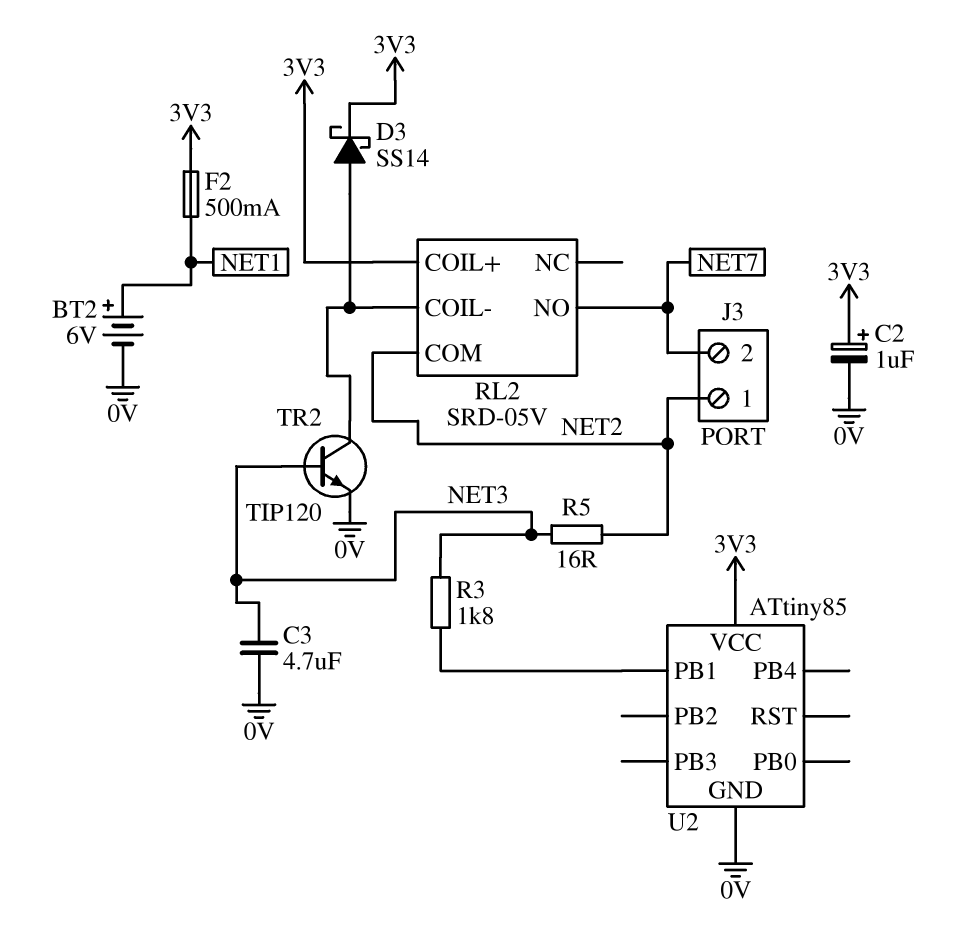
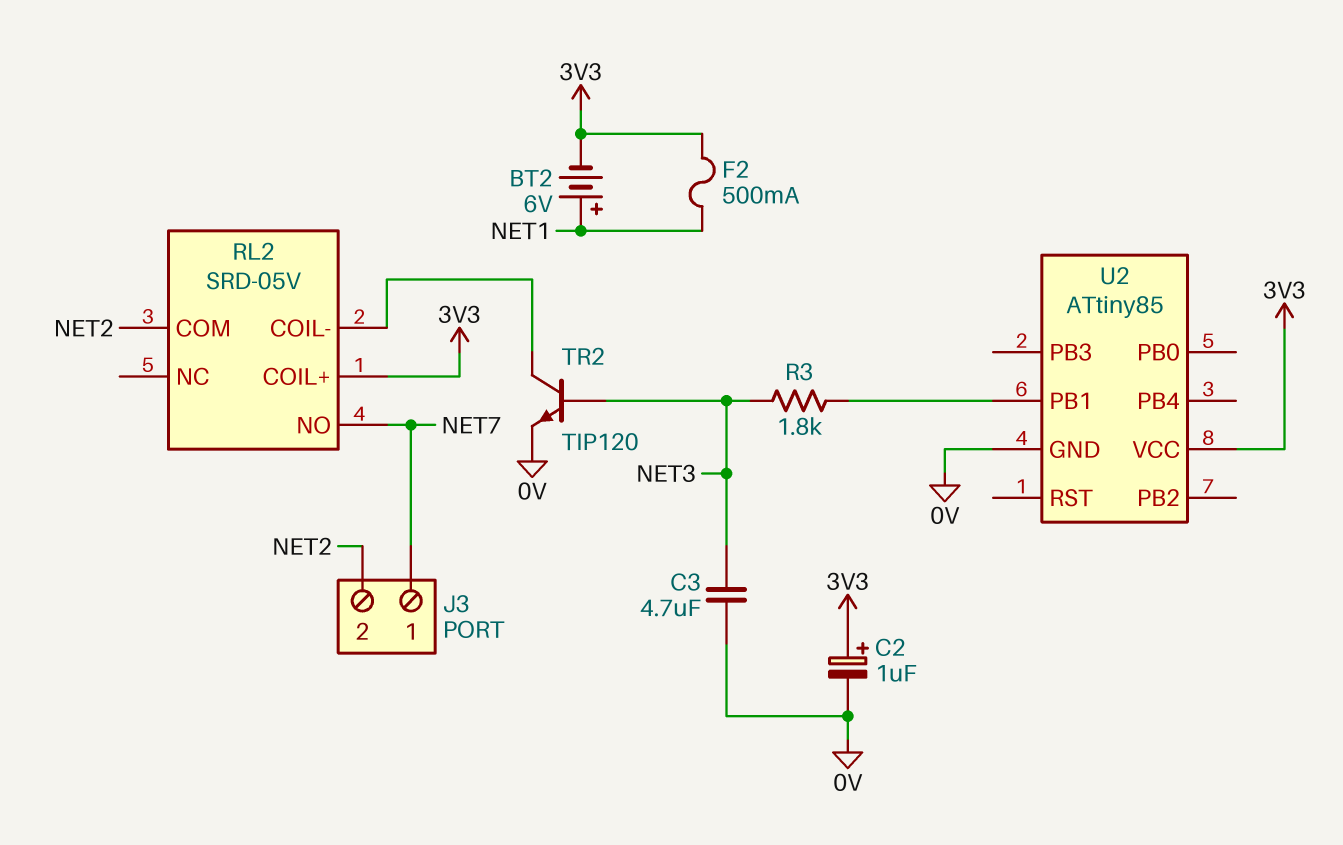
BT2: 6V (plus NET1, minus 0V) -> 6V (plus NET1, minus 3V3)
D3: schottky SS14 (A RL2/COIL-, K 3V3) -> none
J3 pin 1: NET2 -> NET7
J3 pin 2: NET7 -> NET2
R5: 16 (NET2, NET3) -> none

